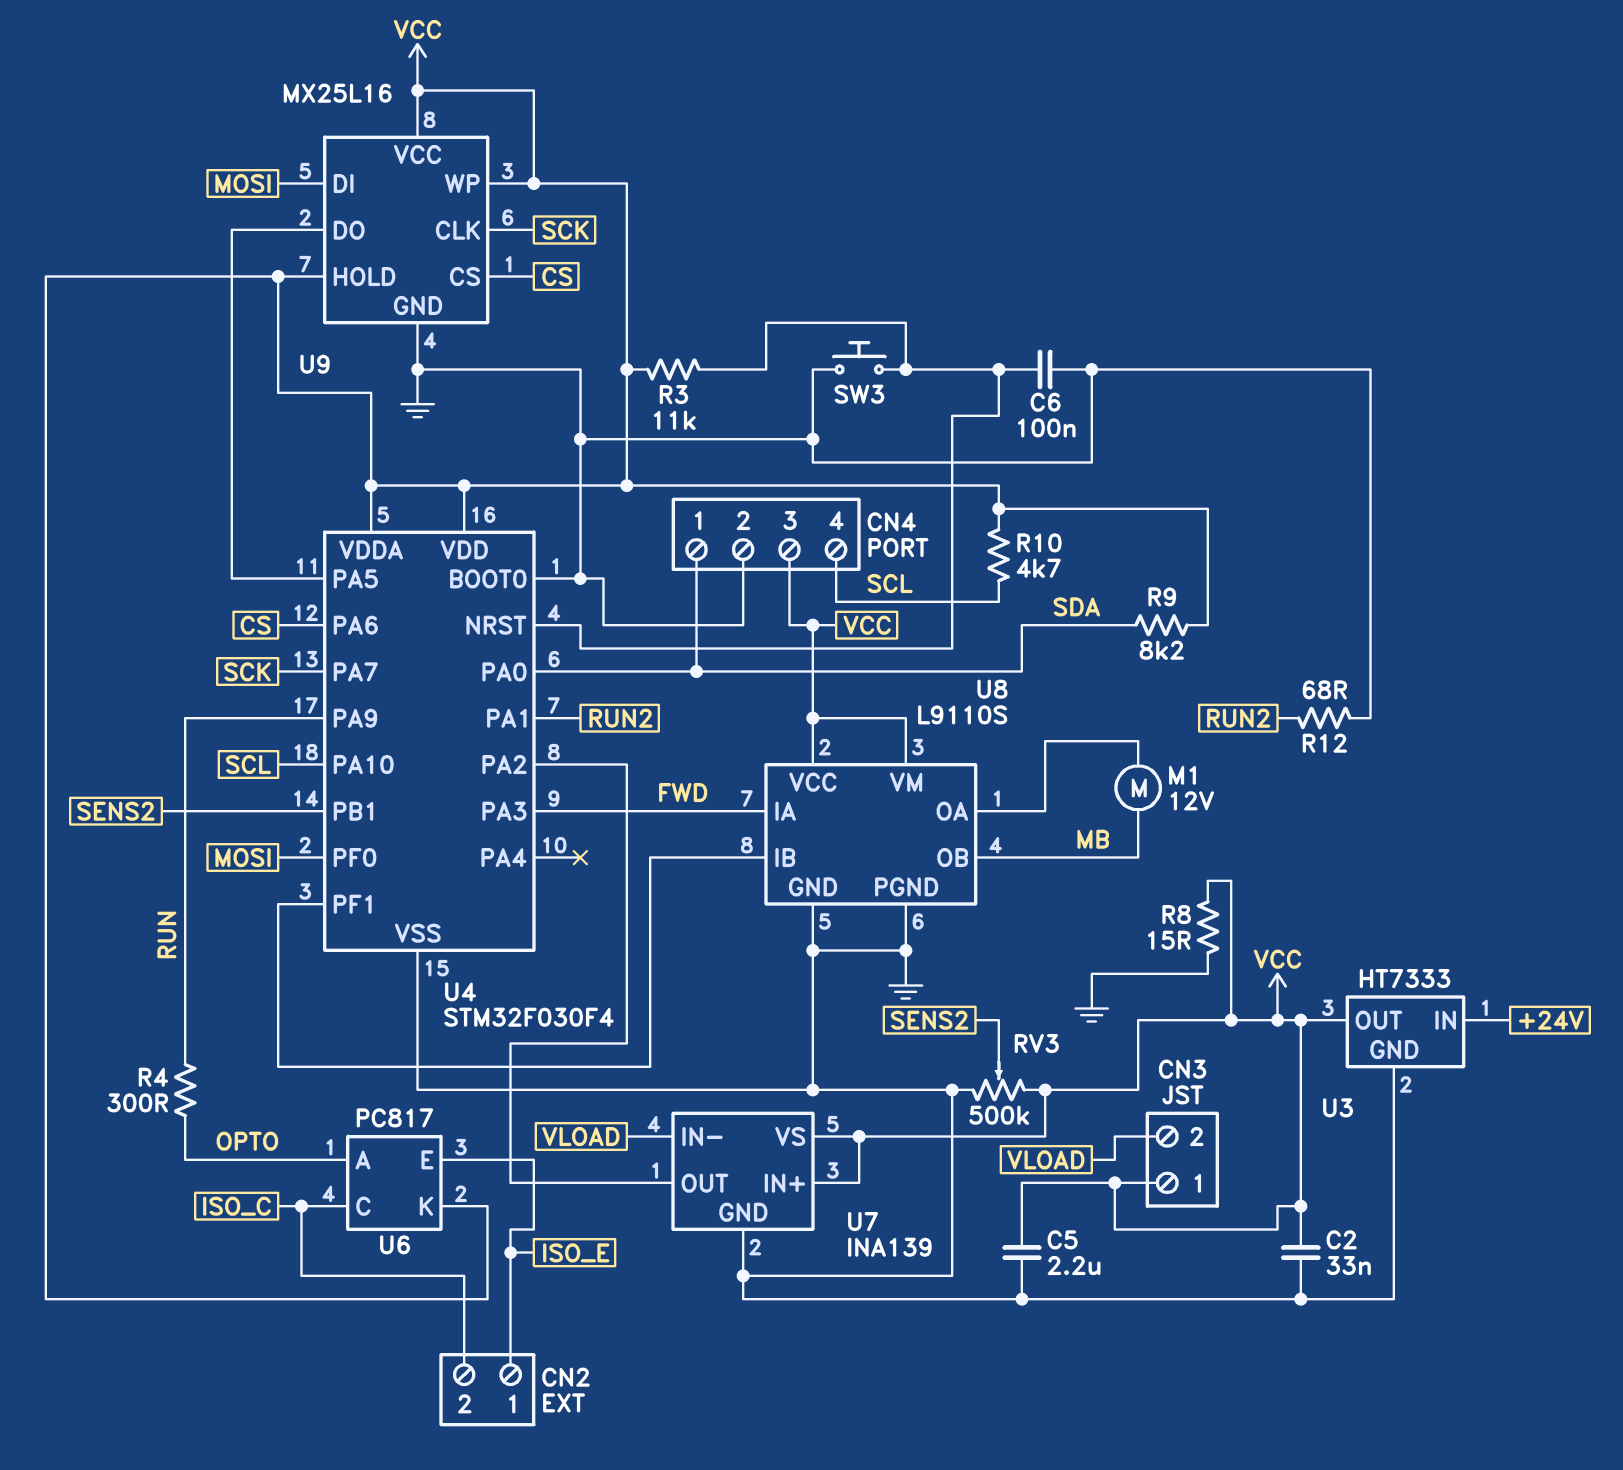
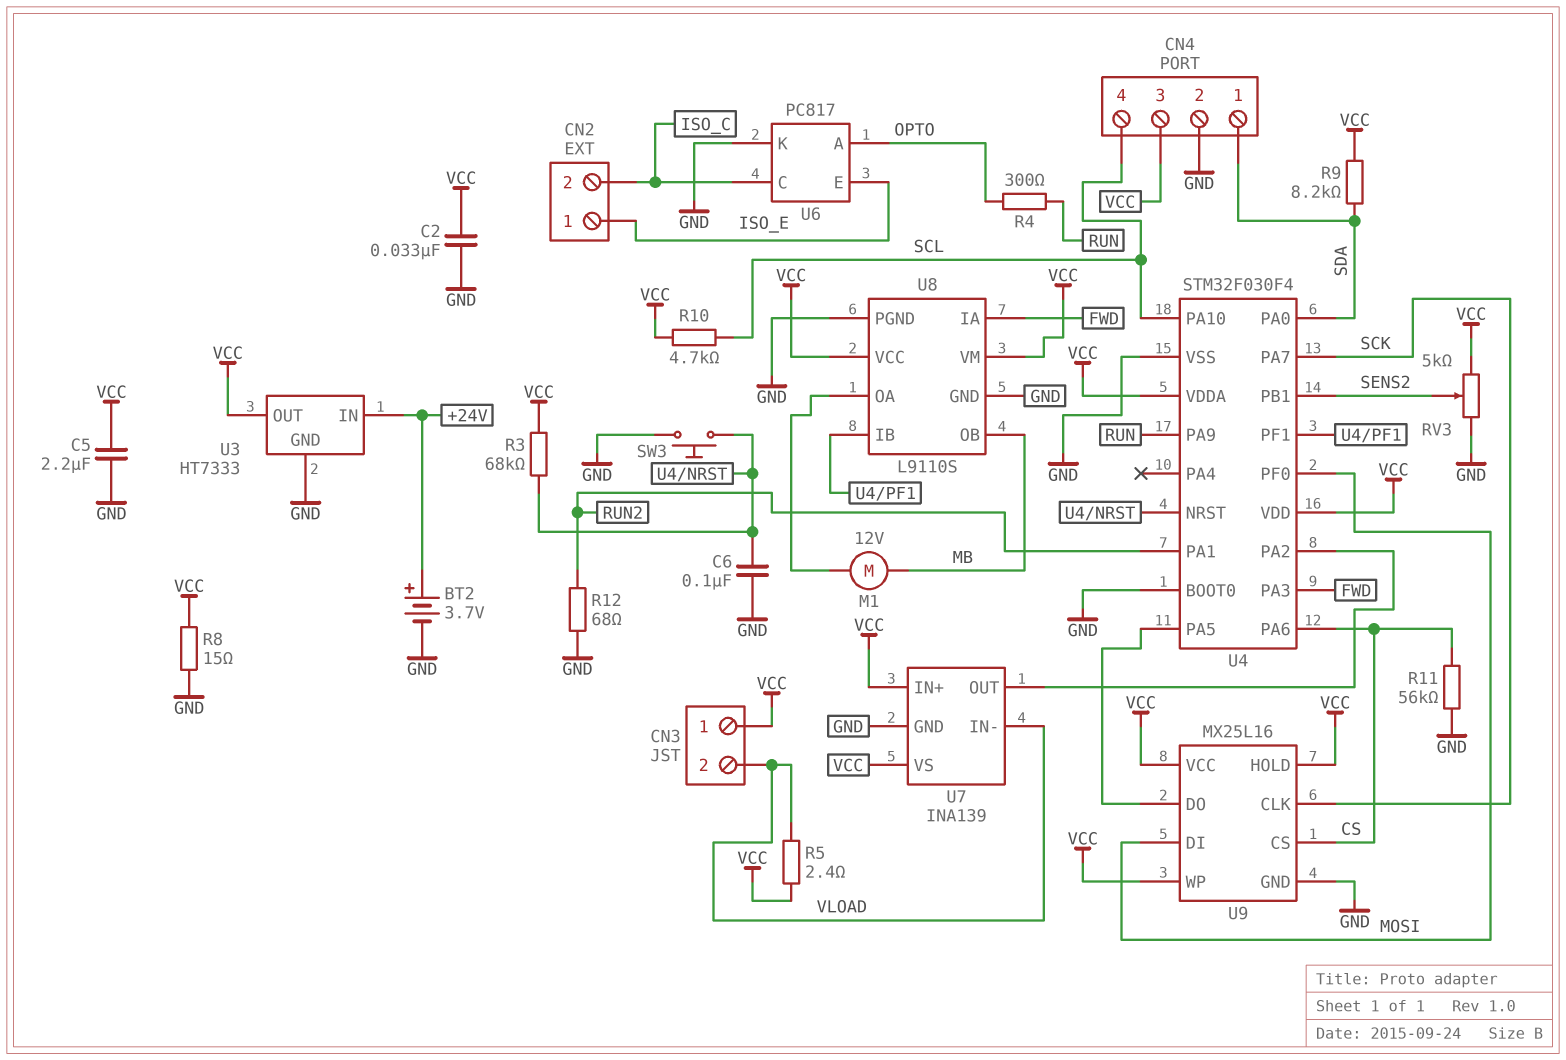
BT2: none -> 3.7V (plus +24V, minus GND)
R3: 11k (U4/NRST, VCC) -> 68k (U4/NRST, VCC)
R5: none -> 2.4 (VCC, VLOAD)
R11: none -> 56k (CS, GND)
RV3: 500k (GND, VCC, wiper SENS2) -> 5k (GND, VCC, wiper SENS2)
U6 pin K: VCC -> GND

